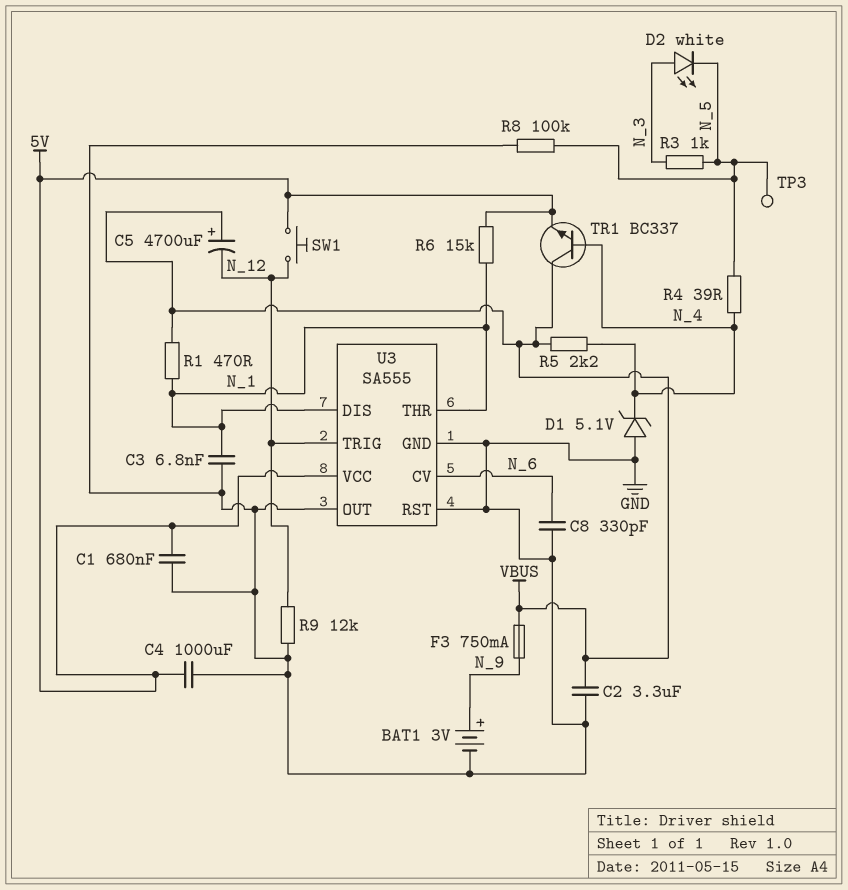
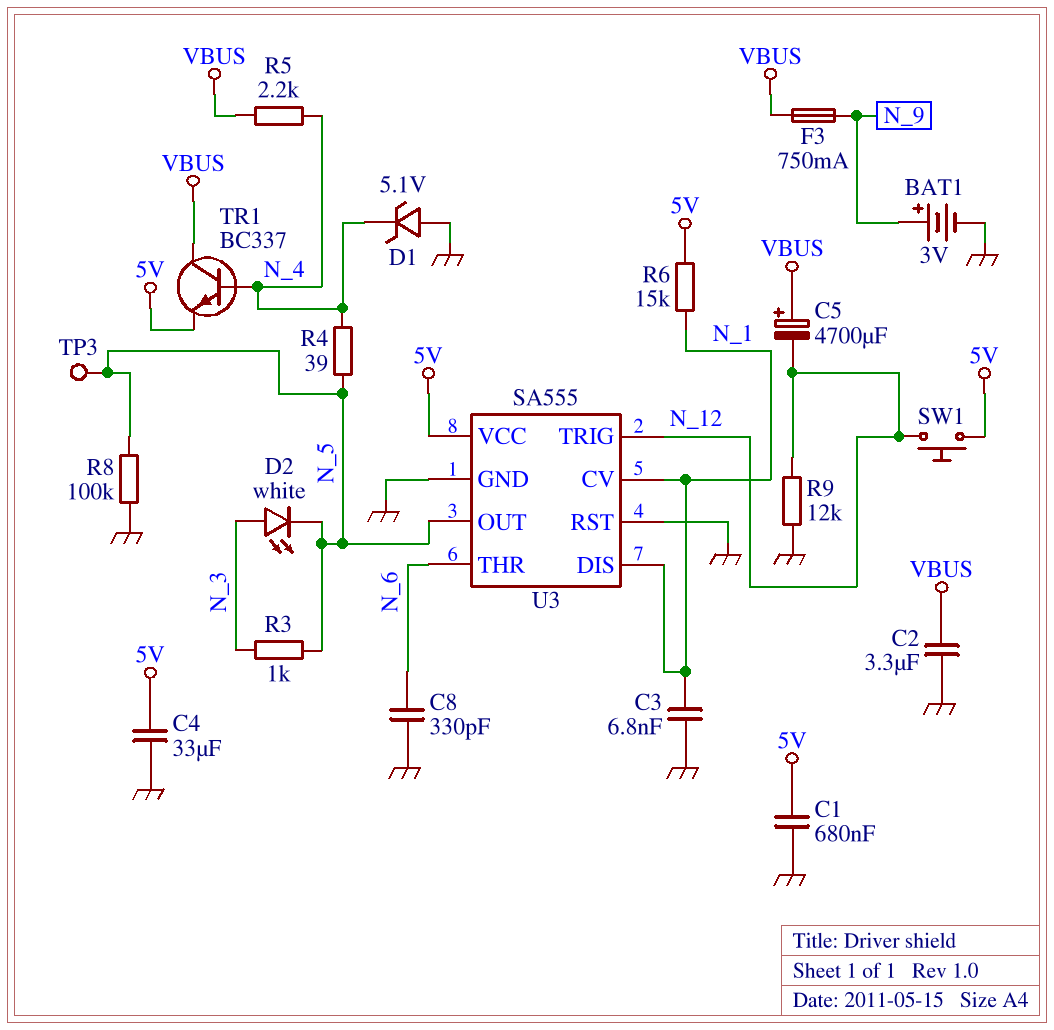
C4: 1000uF (5V, GND) -> 33uF (5V, GND)
R1: 470 (N_1, VBUS) -> none
U3 pin CV: N_6 -> N_1
U3 pin OUT: GND -> N_5
U3 pin THR: N_1 -> N_6

